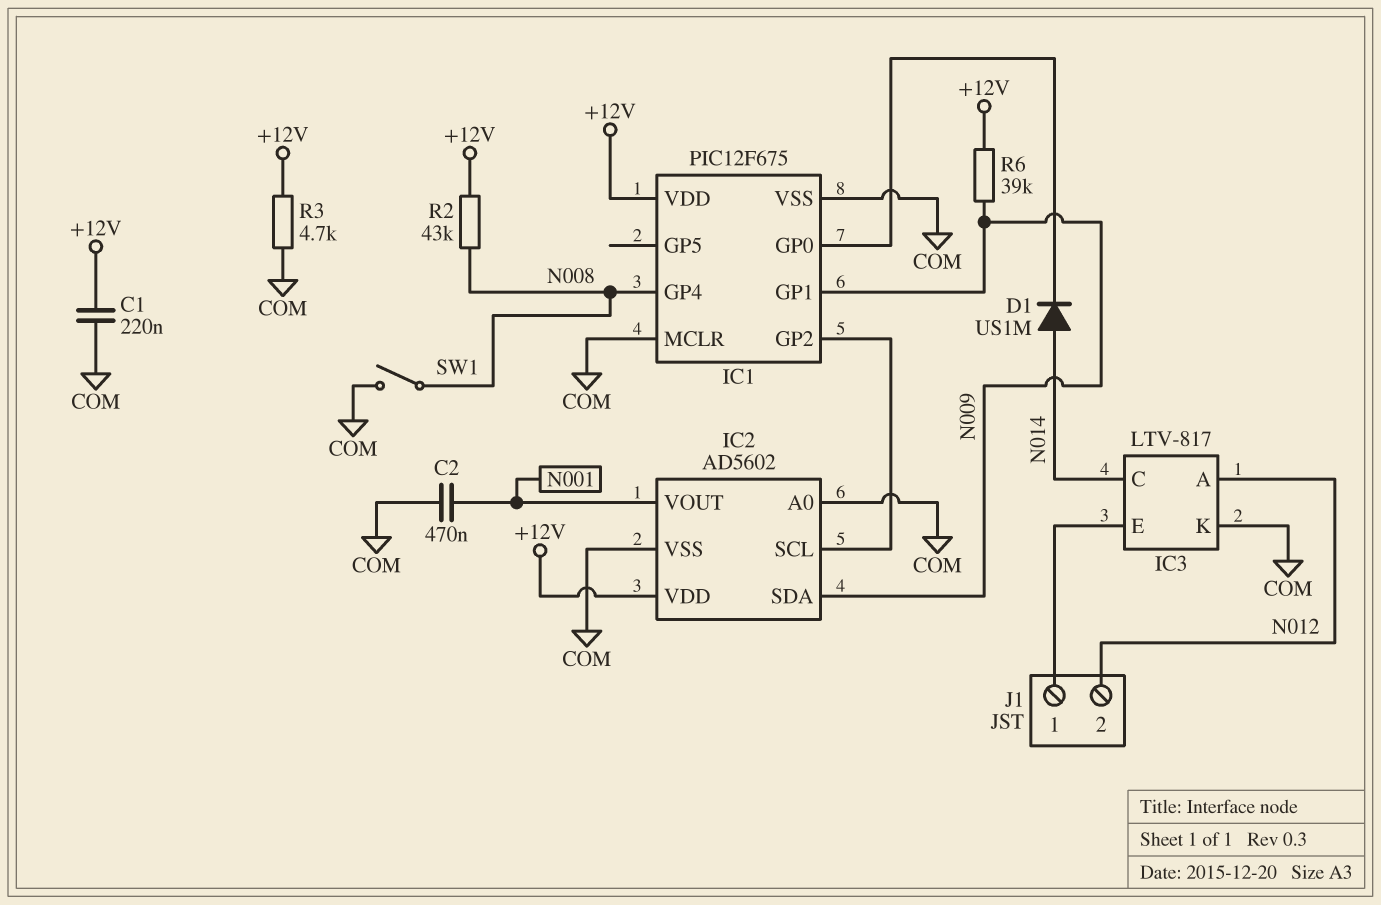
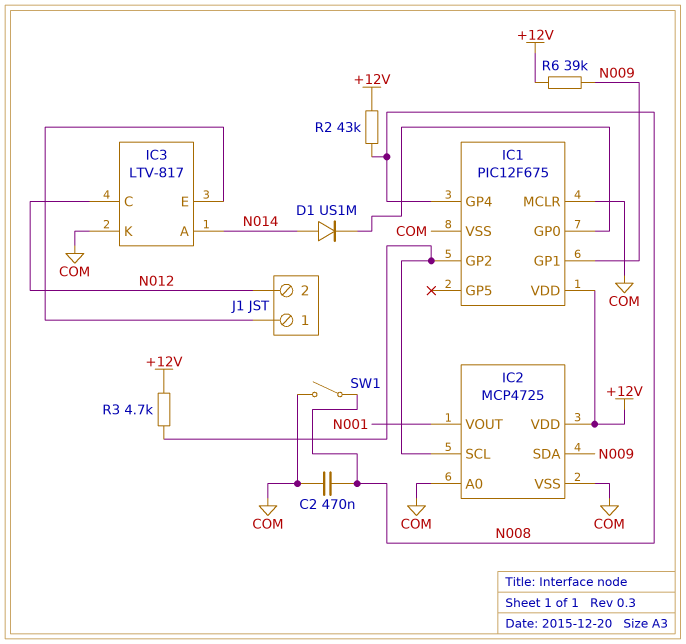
C1: 220nF (+12V, COM) -> none
C2: 470nF (COM, N001) -> 470nF (COM, N008)
IC2: AD5602 -> MCP4725
IC3 pin A: N012 -> N014
IC3 pin C: N014 -> N012
R3: 4.7k (+12V, COM) -> 4.7k (+12V, IC1/GP2)

